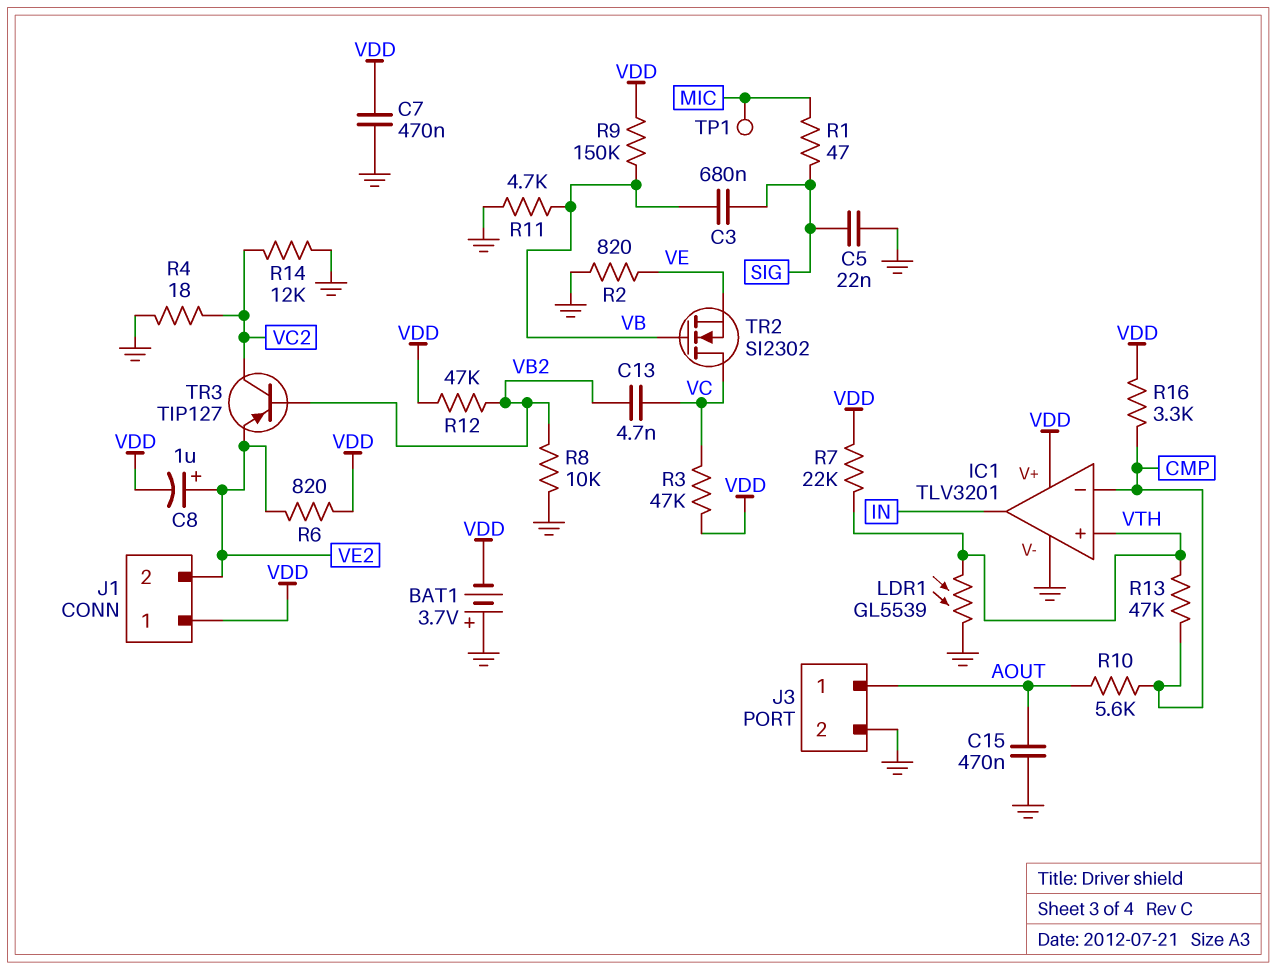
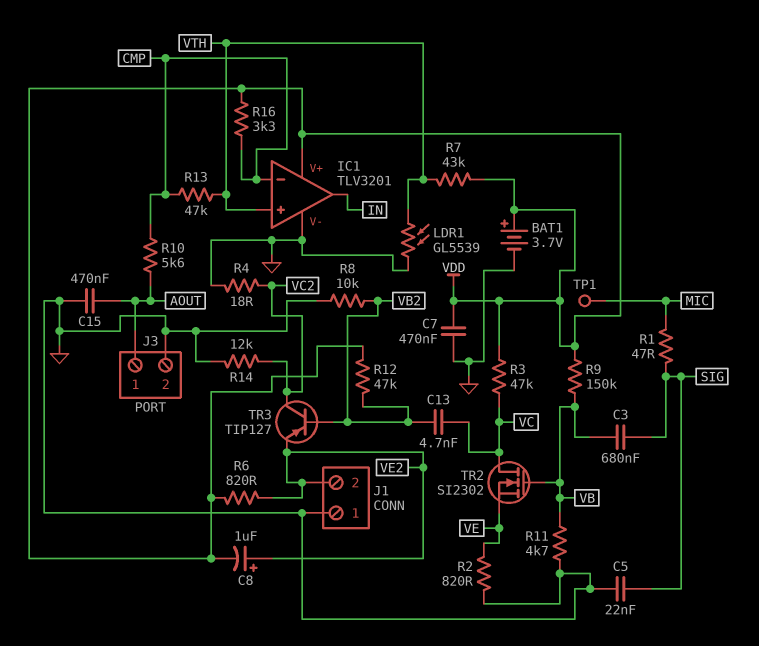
BAT1: 3.7V (plus GND, minus VDD) -> 3.7V (plus VDD, minus GND)
J1 pin 1: VDD -> GND
R7: 22k (VDD, VTH) -> 43k (VDD, VTH)

